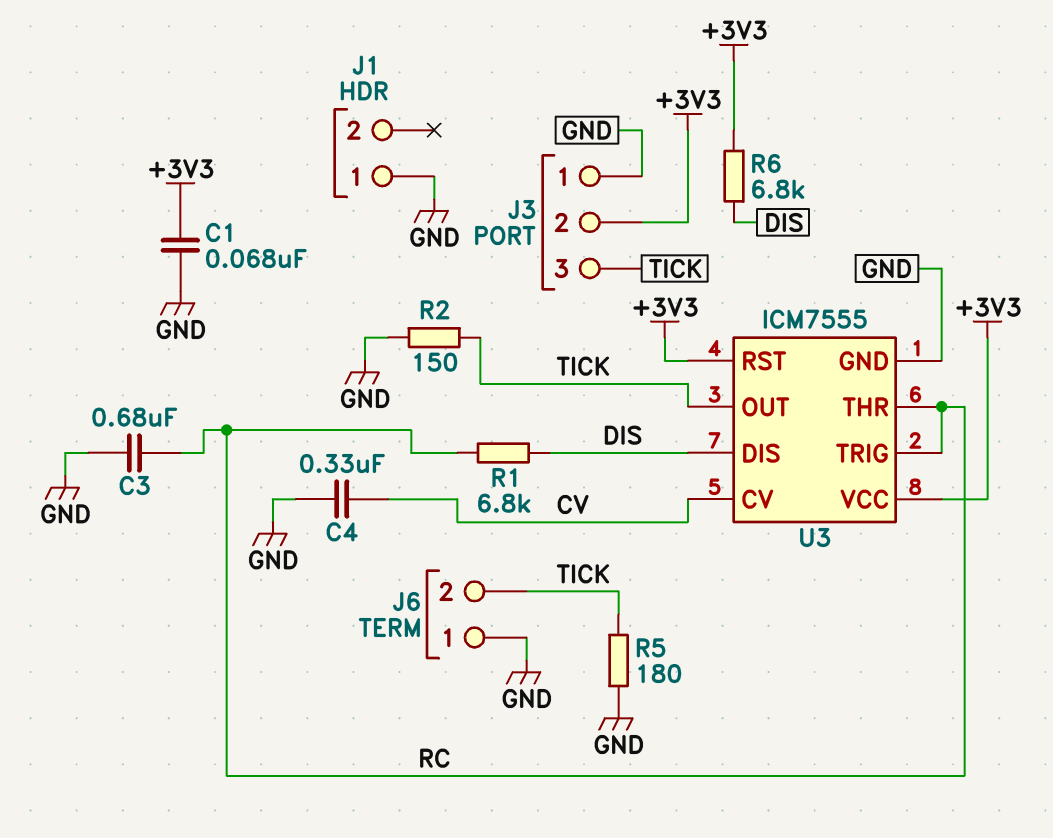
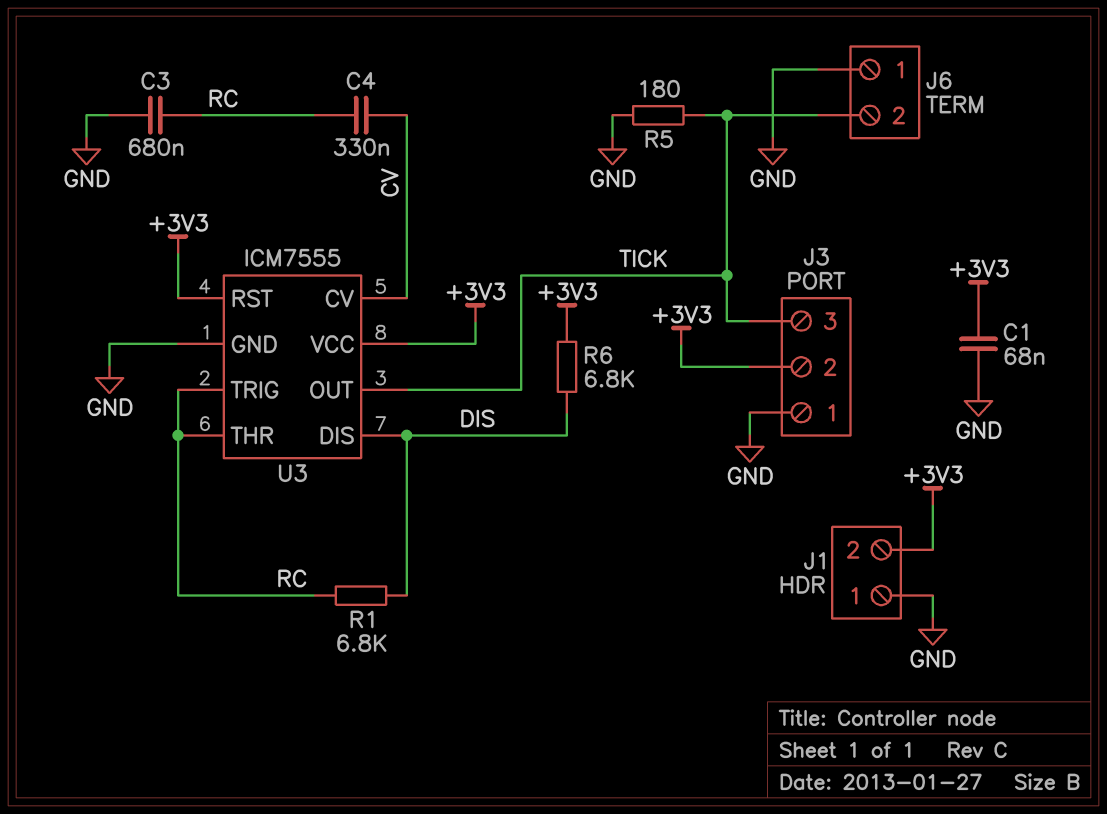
C4: 330nF (CV, GND) -> 330nF (CV, RC)
J1 pin 2: none -> +3V3
R2: 150 (GND, TICK) -> none

